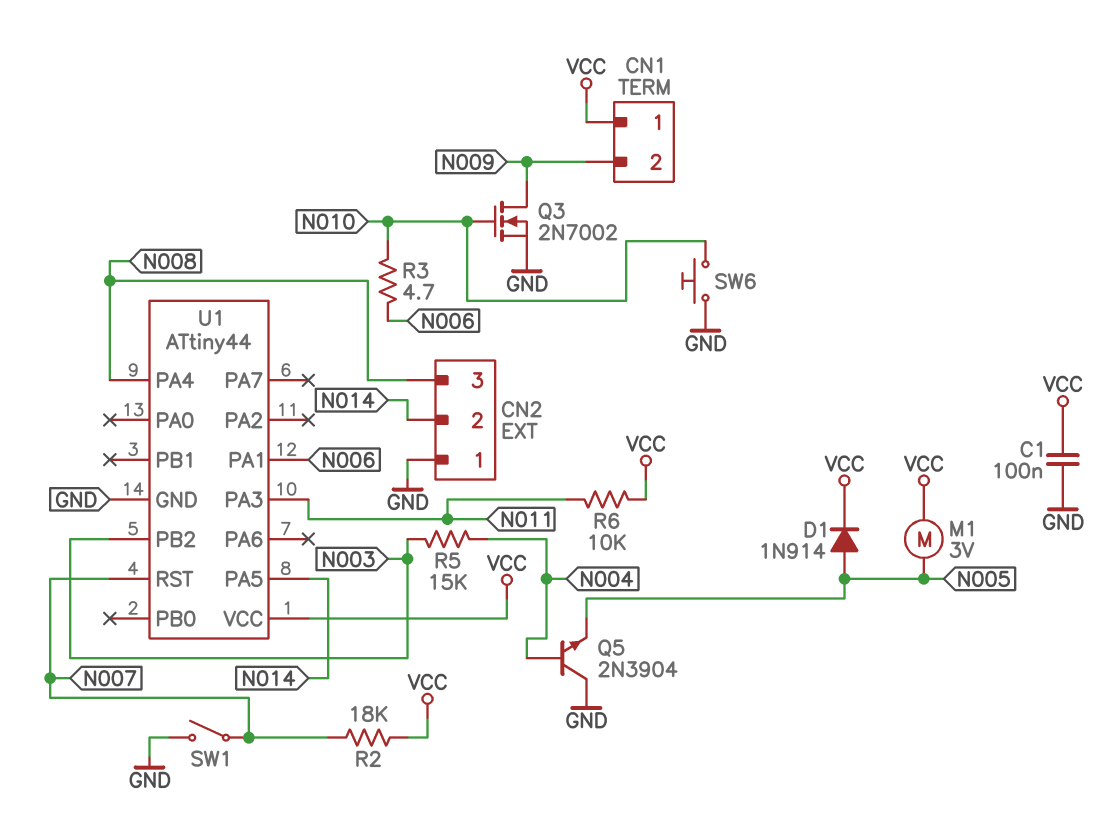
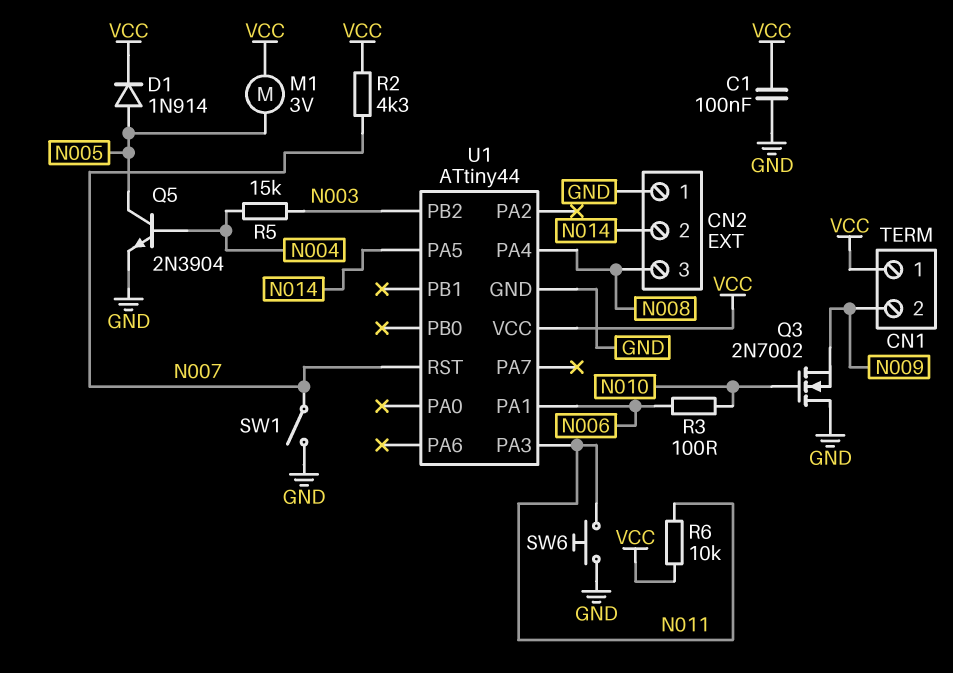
Q3: NMOS 2N7002 (G N010, D N009, S GND) -> NMOS 2N7002 (G N010, D GND, S N009)
Q5: NPN 2N3904 (B N004, C GND, E N005) -> NPN 2N3904 (B N004, C N005, E GND)
R2: 18k (N007, VCC) -> 4.3k (N007, VCC)
R3: 4.7 (N006, N010) -> 100 (N006, N010)
SW6: button (GND, N010) -> button (GND, N011)

